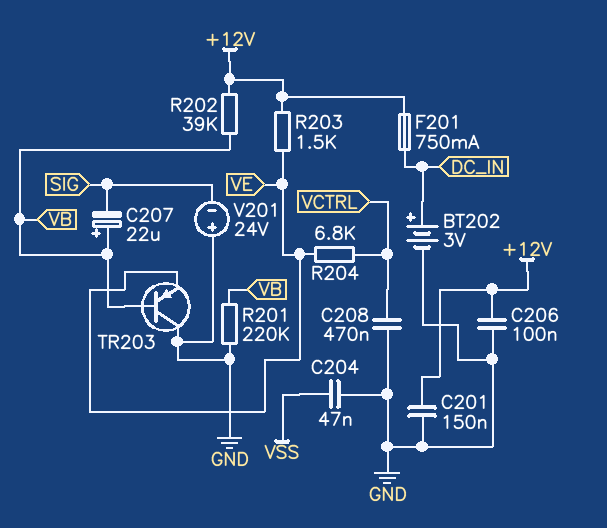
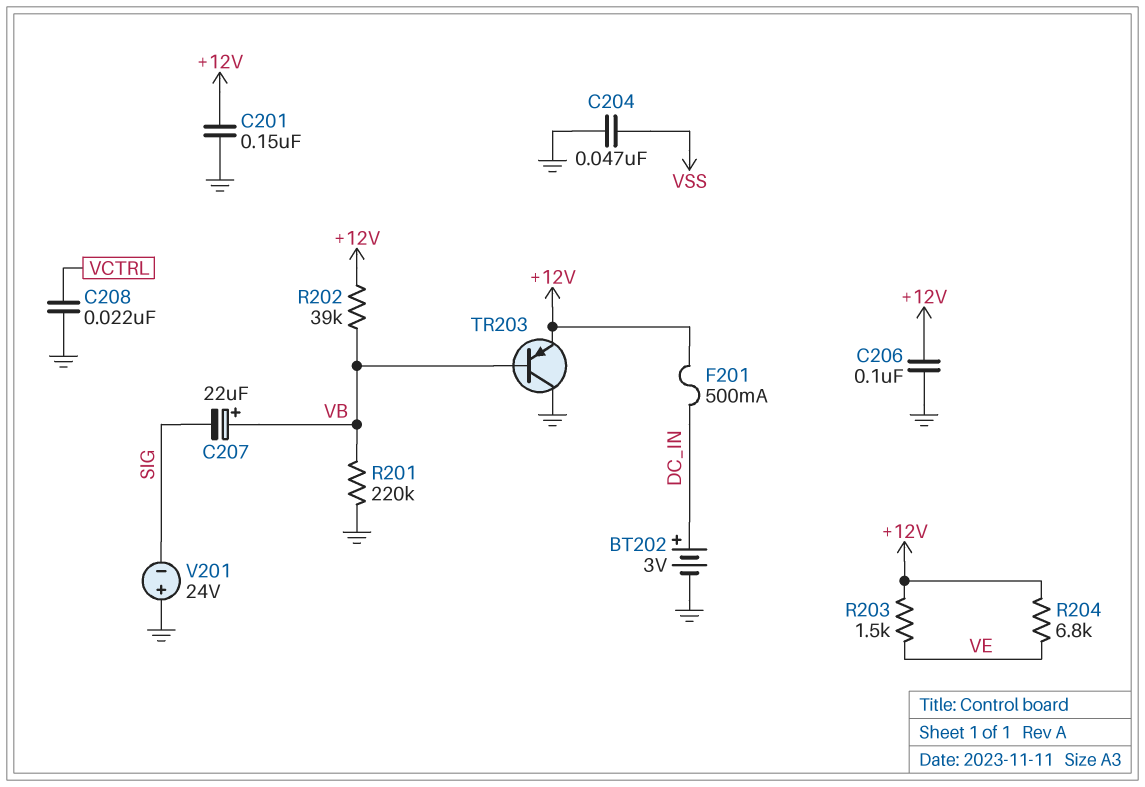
C208: 470nF (GND, VCTRL) -> 22nF (GND, VCTRL)
F201: 750mA (+12V, DC_IN) -> 500mA (+12V, DC_IN)
R204: 6.8k (VCTRL, VE) -> 6.8k (+12V, VE)
TR203: PNP (B VB, C GND, E VE) -> PNP (B VB, C GND, E +12V)

